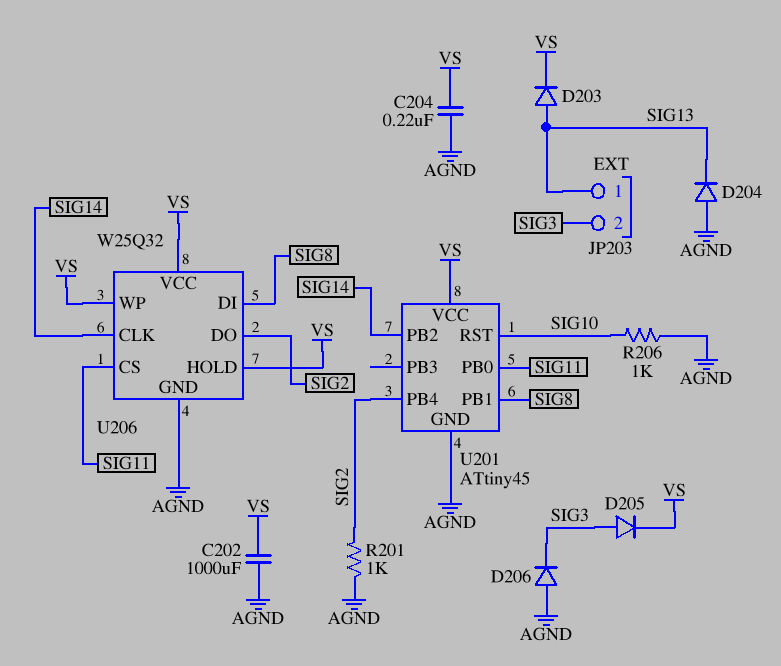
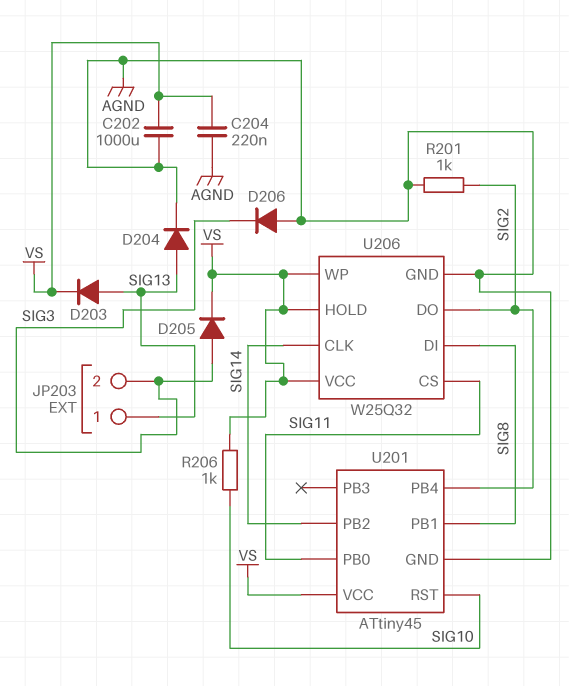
D204: diode (A AGND, K SIG13) -> diode (A SIG13, K AGND)
R206: 1k (AGND, SIG10) -> 1k (SIG10, VS)

